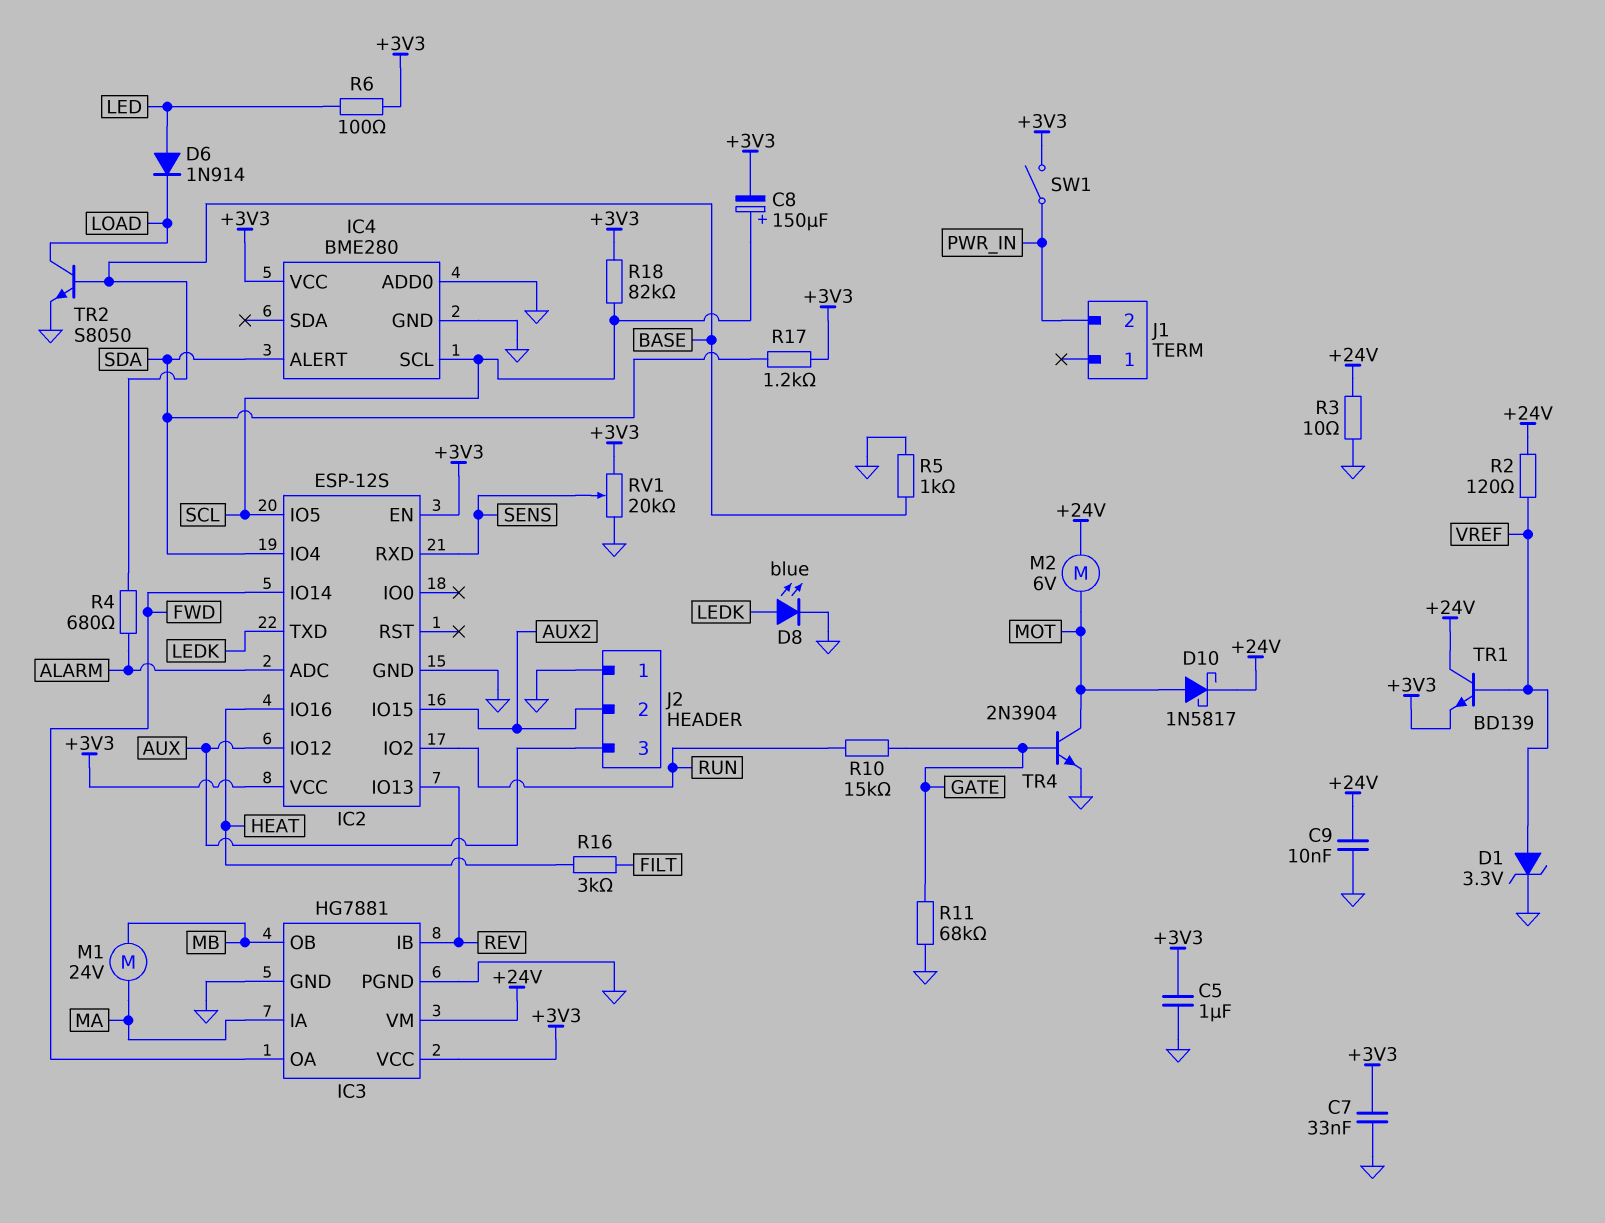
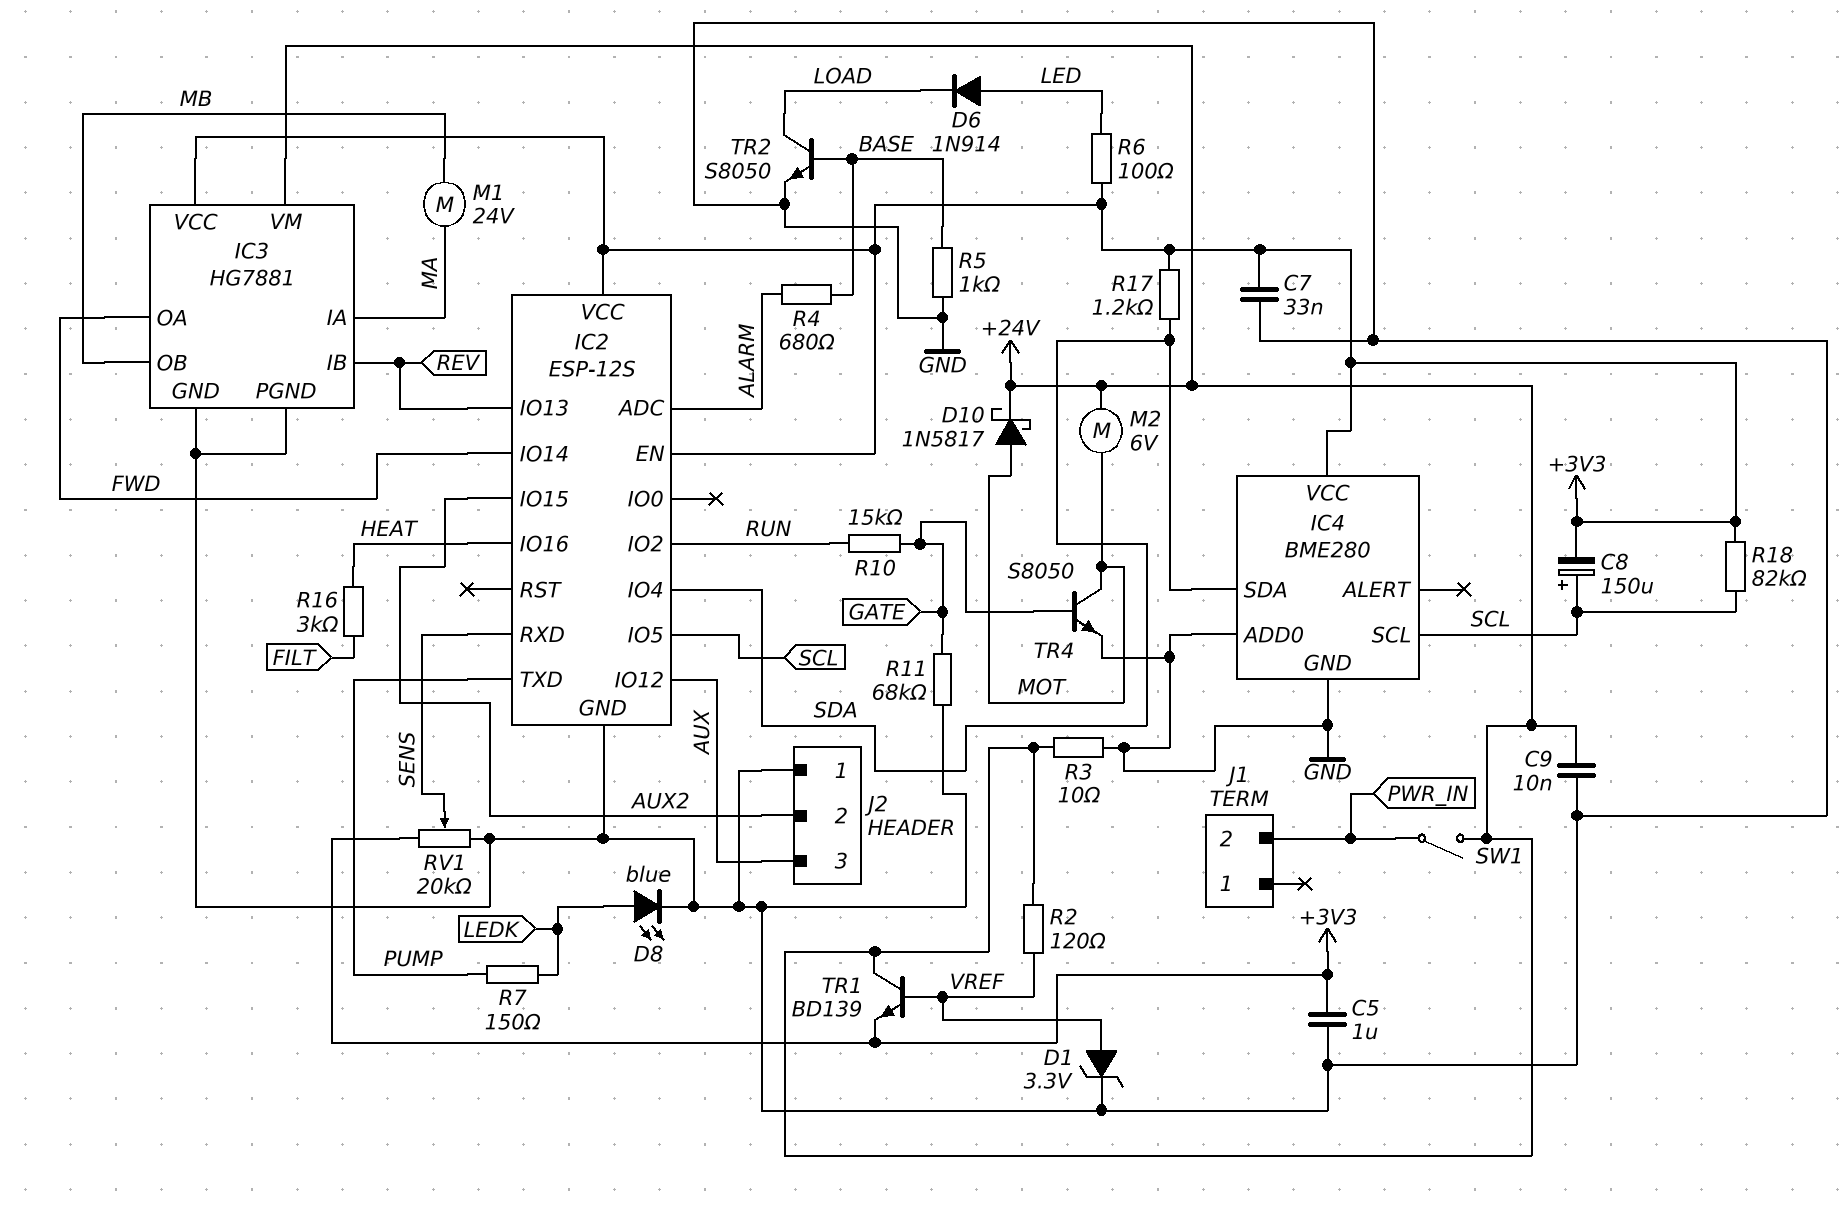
IC2 pin TXD: LEDK -> PUMP
IC4 pin ALERT: SDA -> none
IC4 pin SDA: none -> SDA
R7: none -> 150 (LEDK, PUMP)
SW1: switch (+3V3, PWR_IN) -> switch (+24V, PWR_IN)
TR4: NPN 2N3904 (B GATE, C MOT, E GND) -> NPN S8050 (B GATE, C MOT, E GND)

